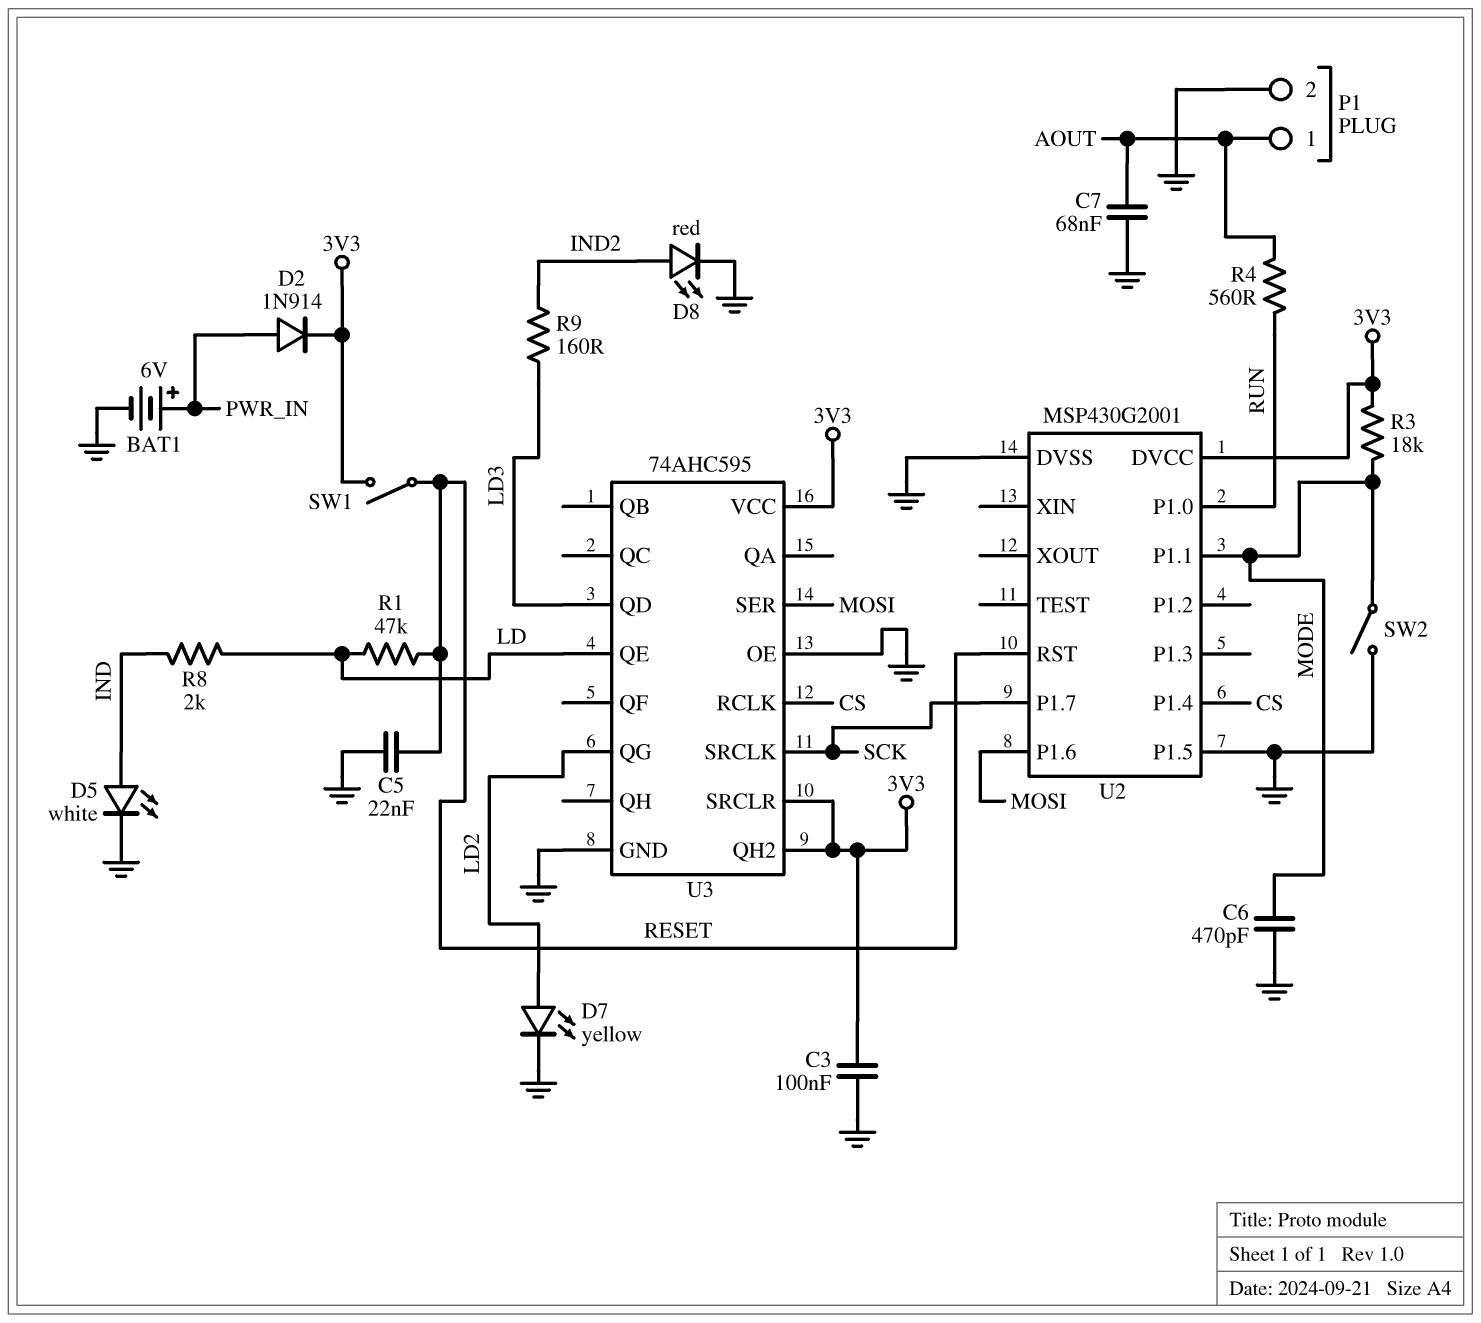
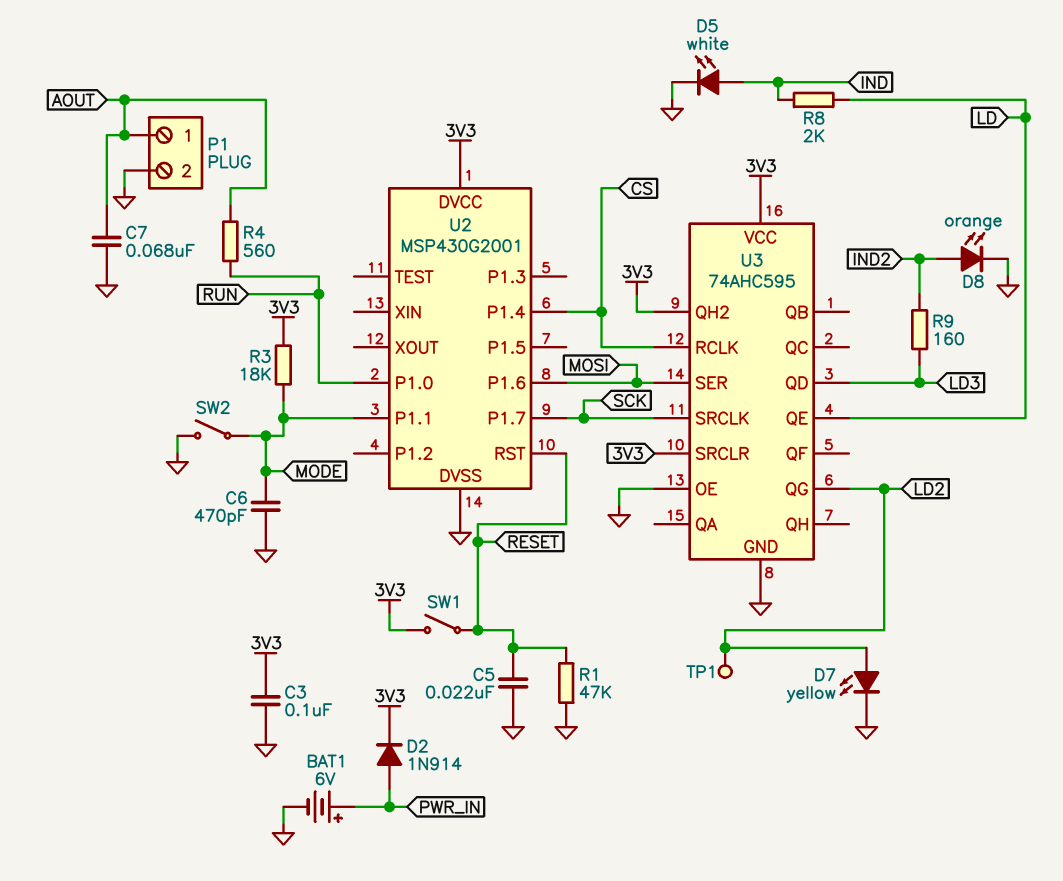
D8: LED red (A IND2, K GND) -> LED orange (A IND2, K GND)
R1: 47k (LD, RESET) -> 47k (GND, RESET)
TP1: none -> test point (LD2)
U2 pin P1.5: GND -> none

